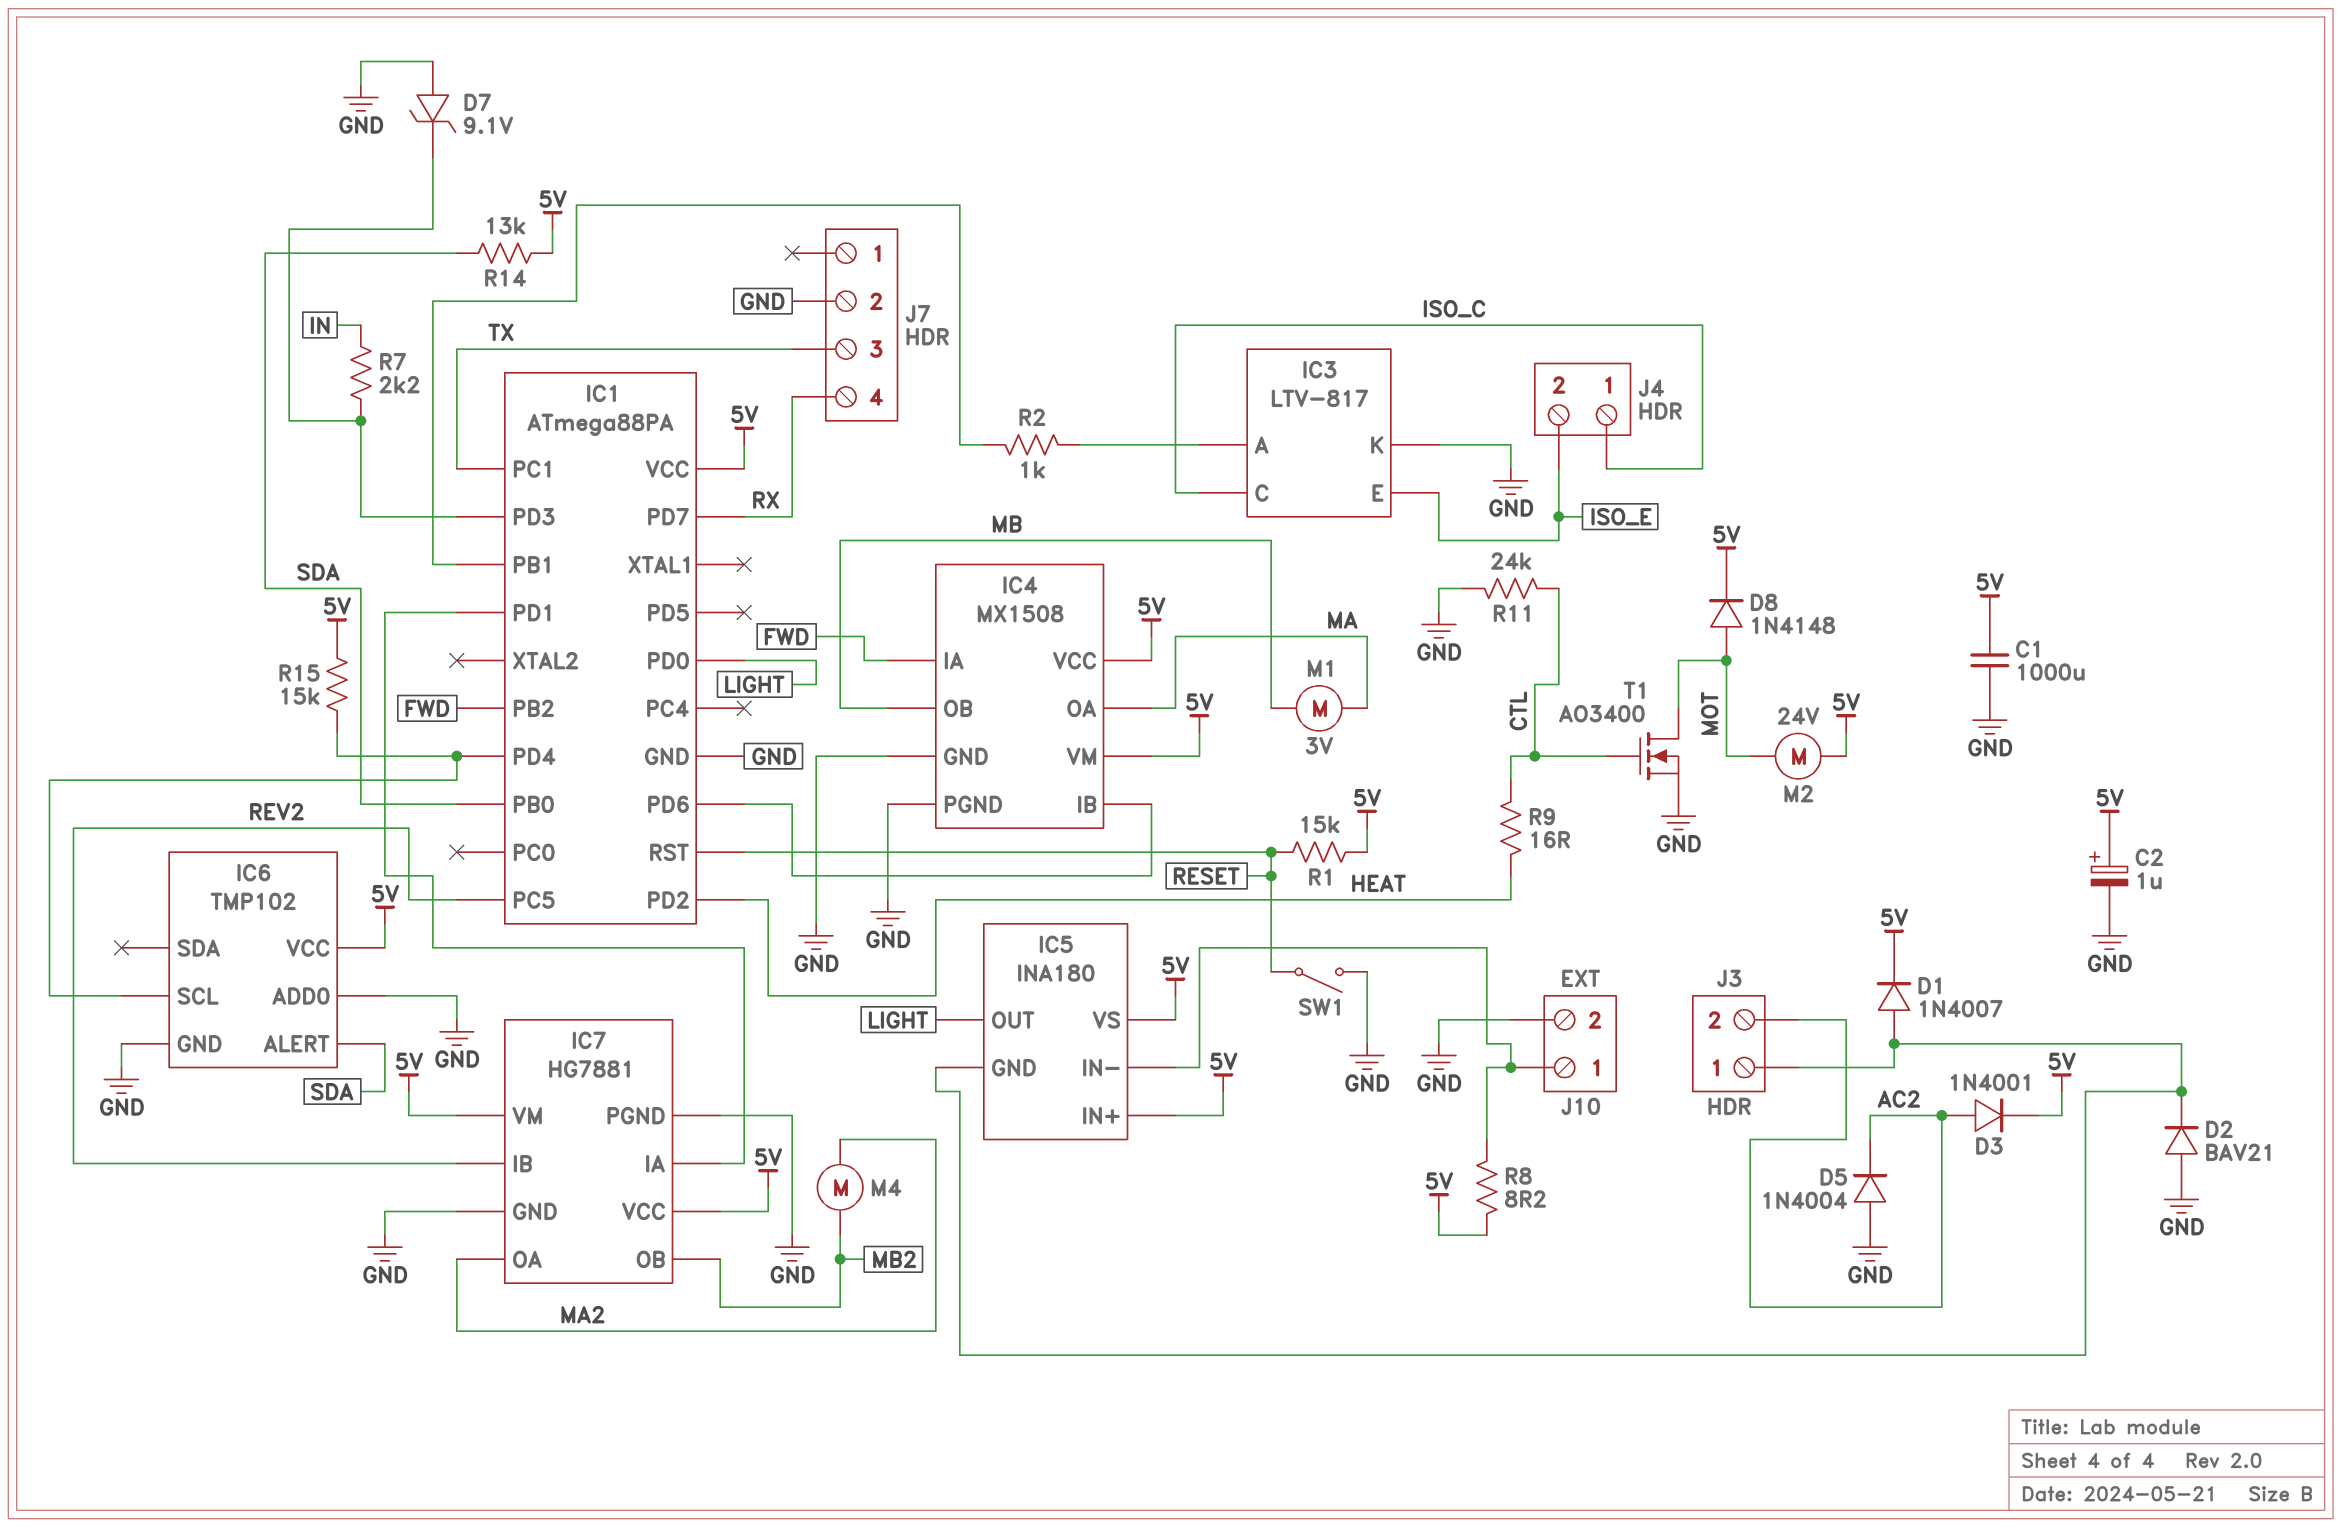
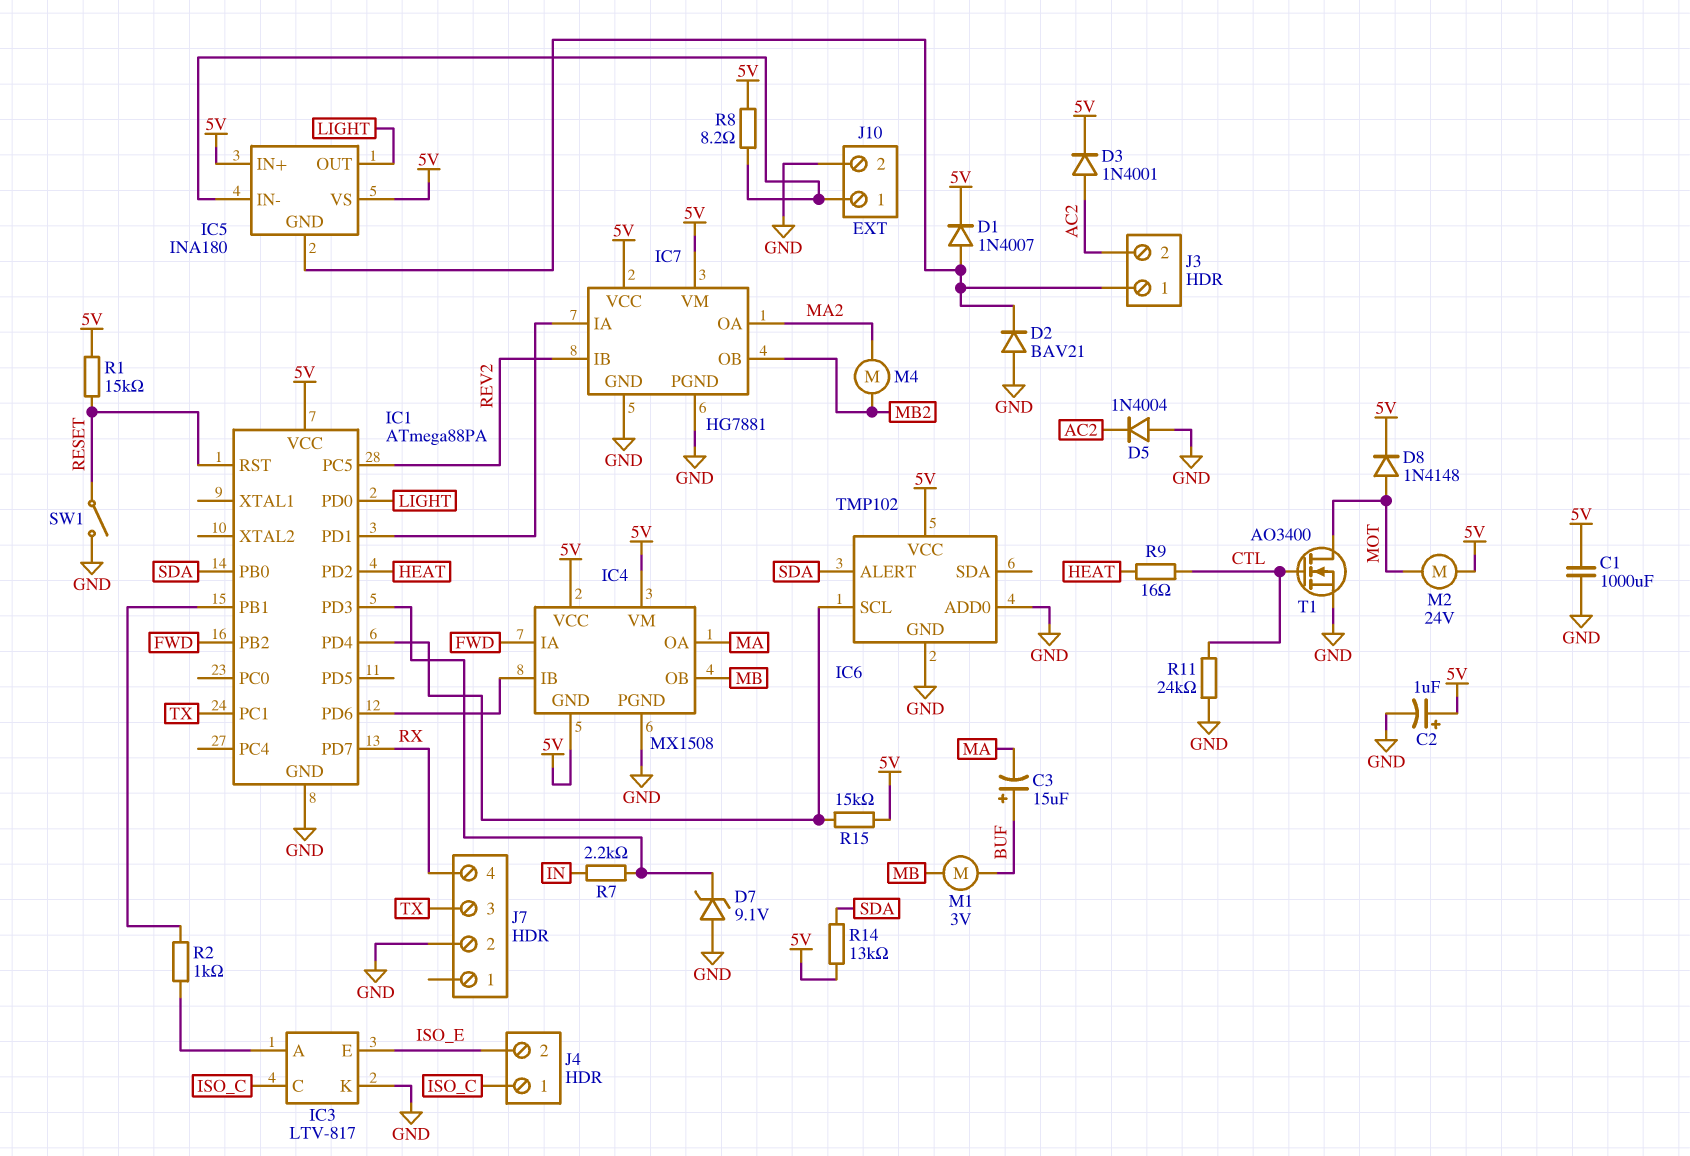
C3: none -> 15uF (plus BUF, minus MA)
IC4 pin GND: GND -> 5V
M1: motor 3V (MA, MB) -> motor 3V (BUF, MB)

